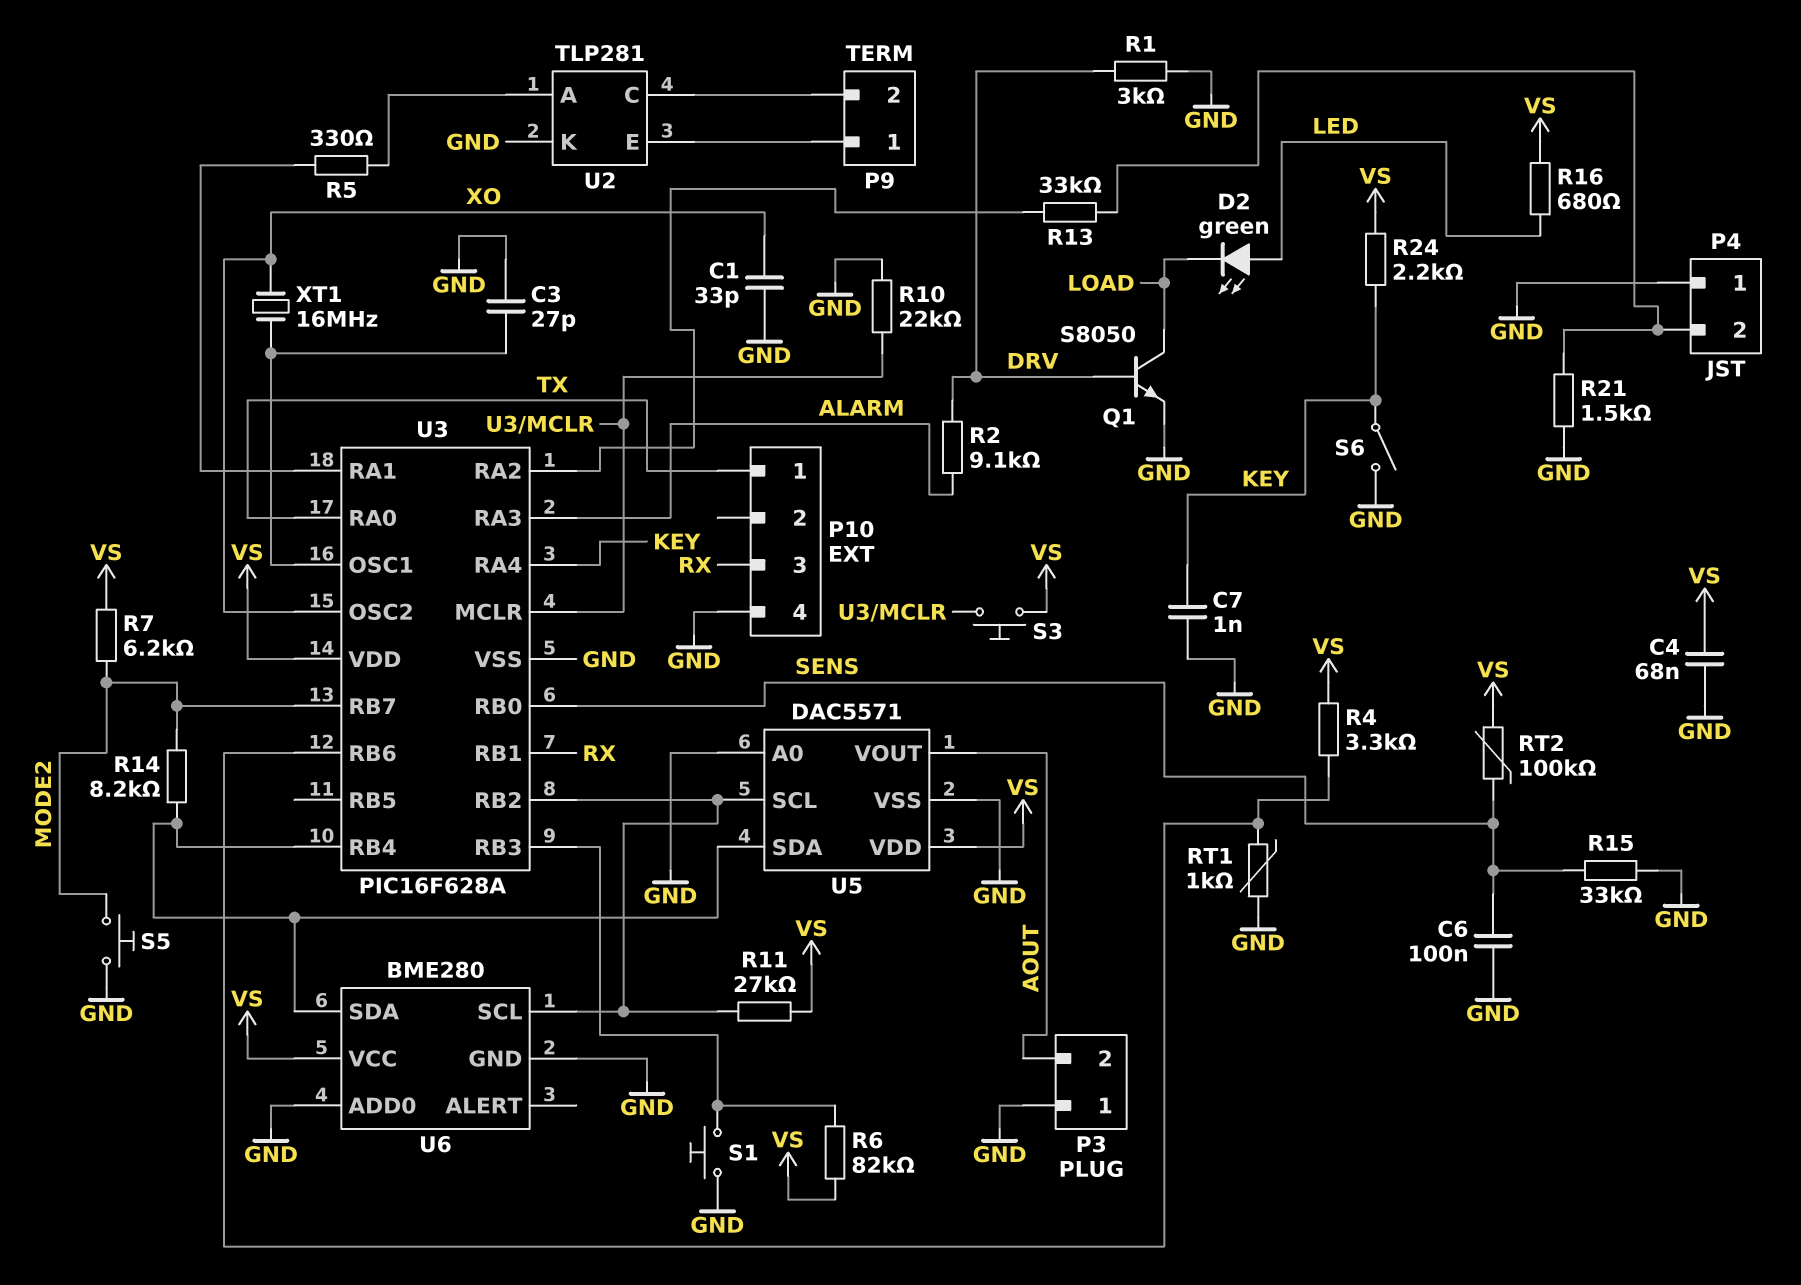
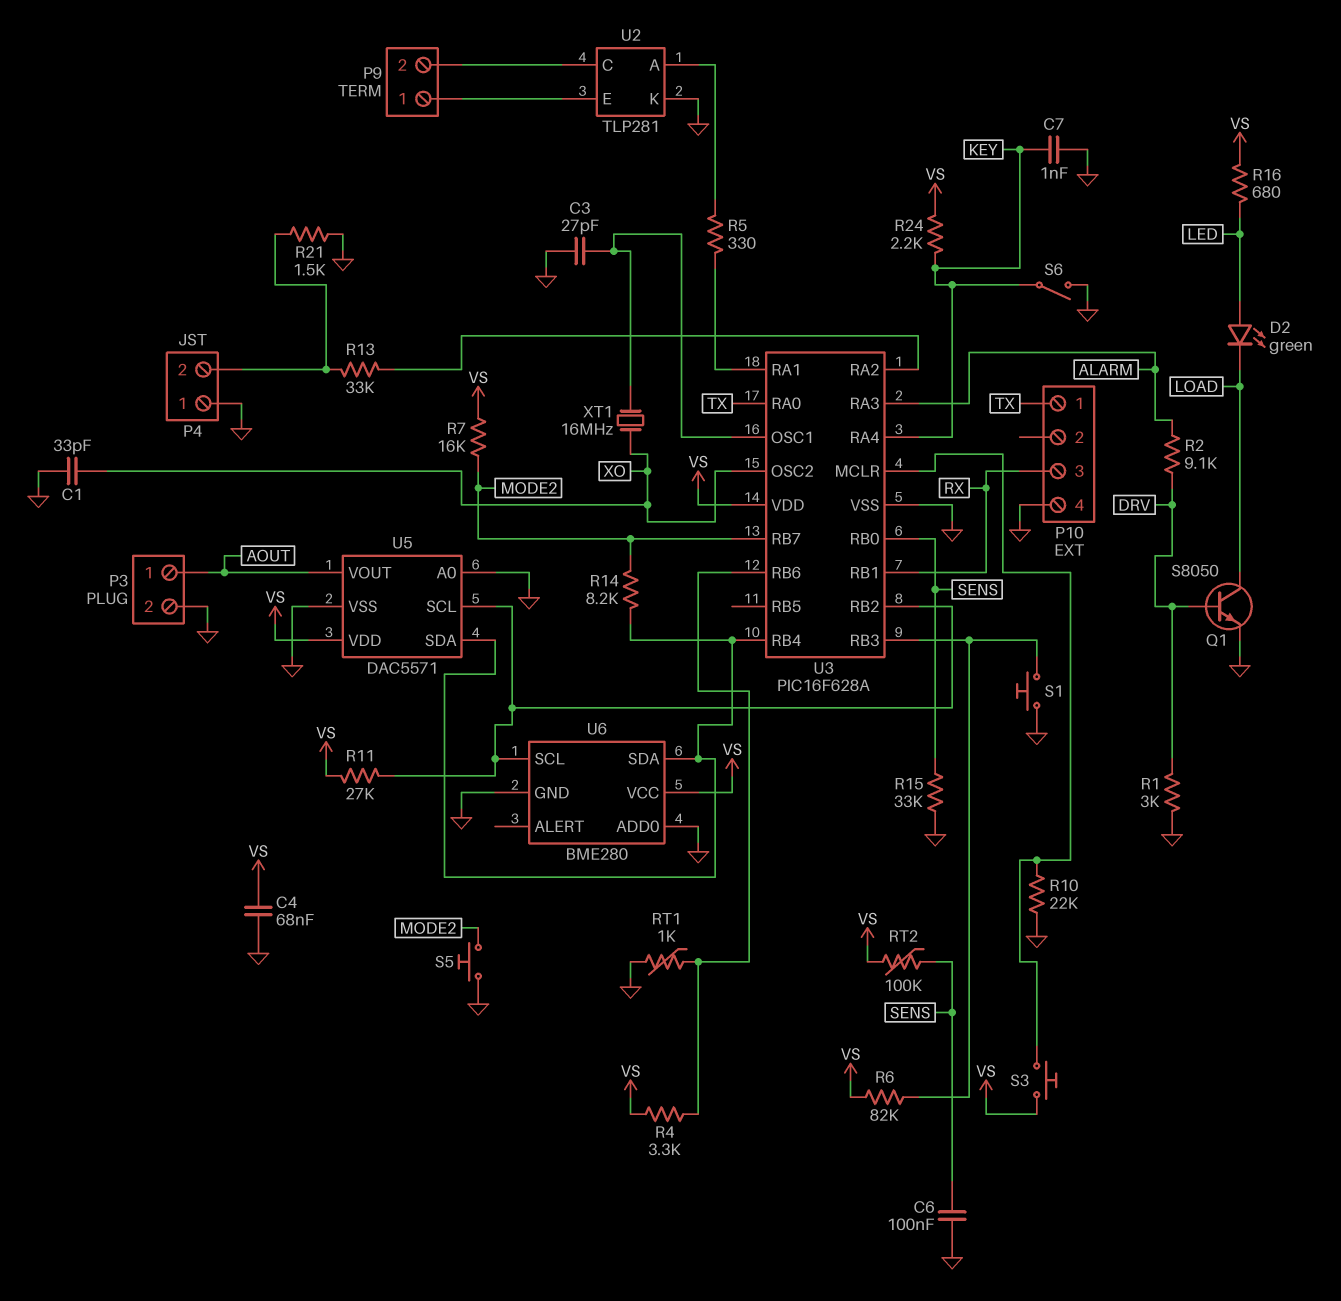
P3 pin 1: GND -> AOUT
P3 pin 2: AOUT -> GND
R7: 6.2k (MODE2, VS) -> 16k (MODE2, VS)

